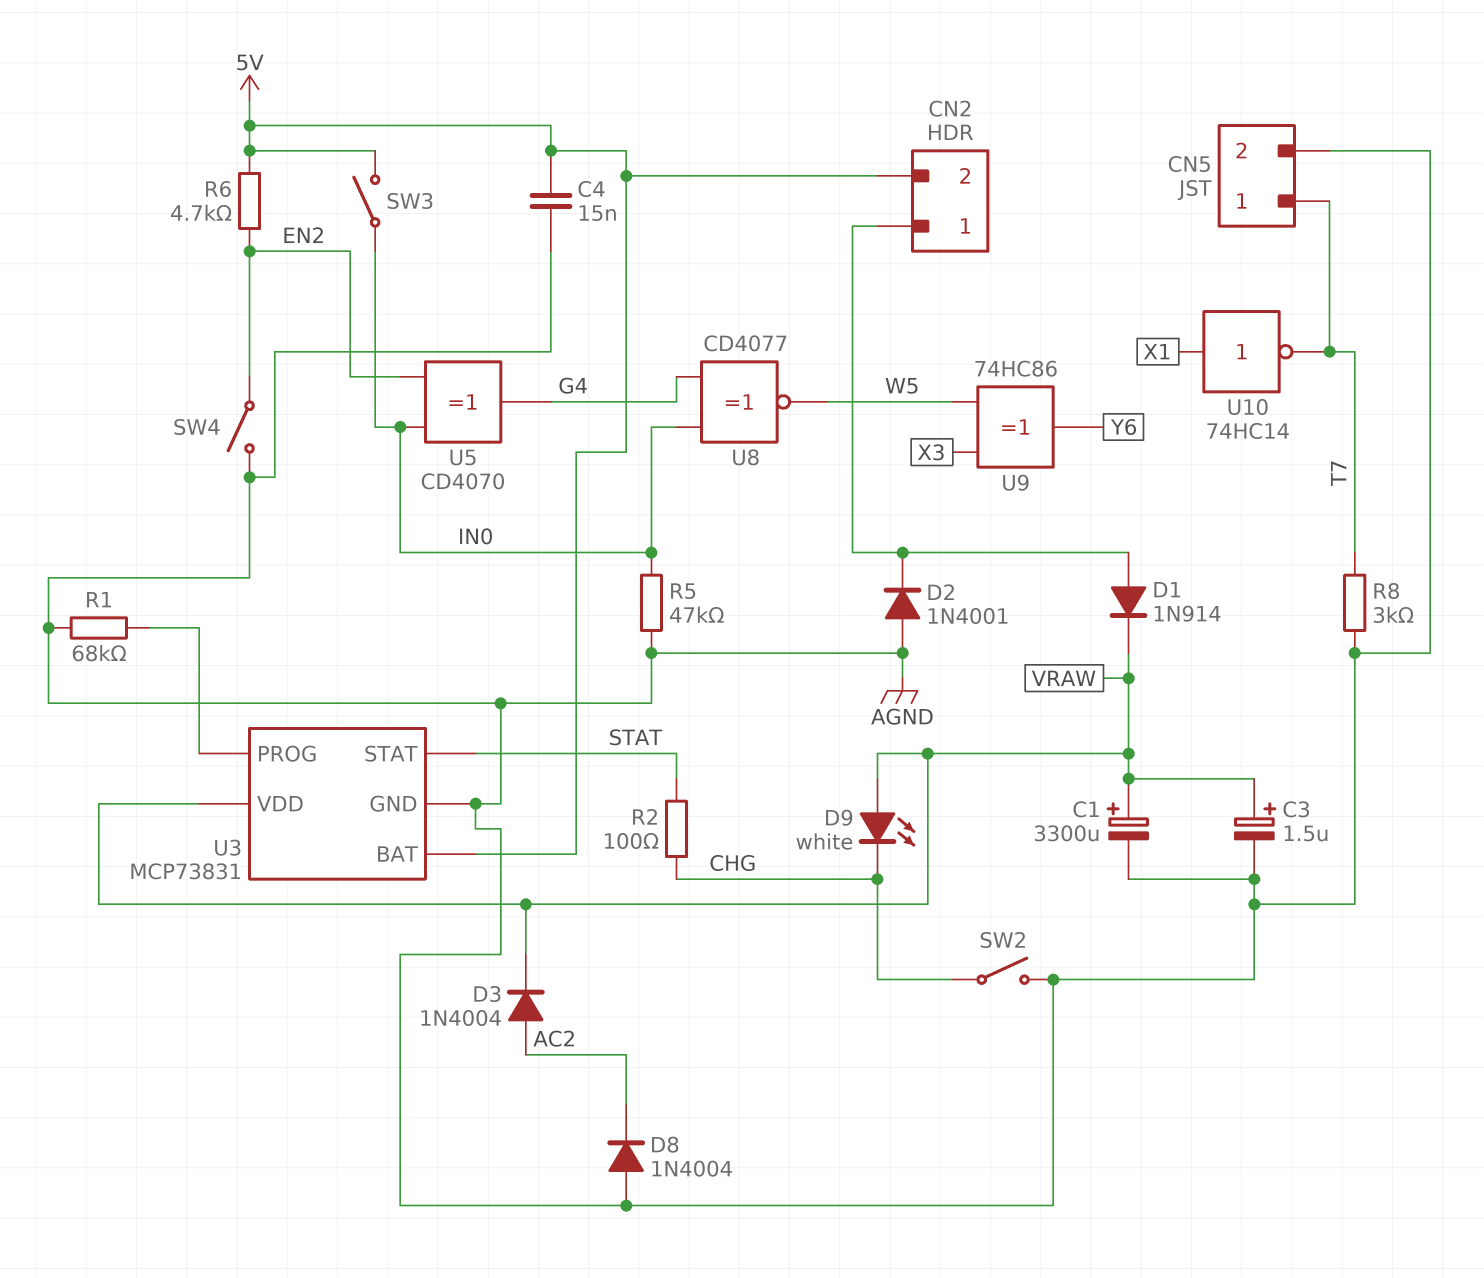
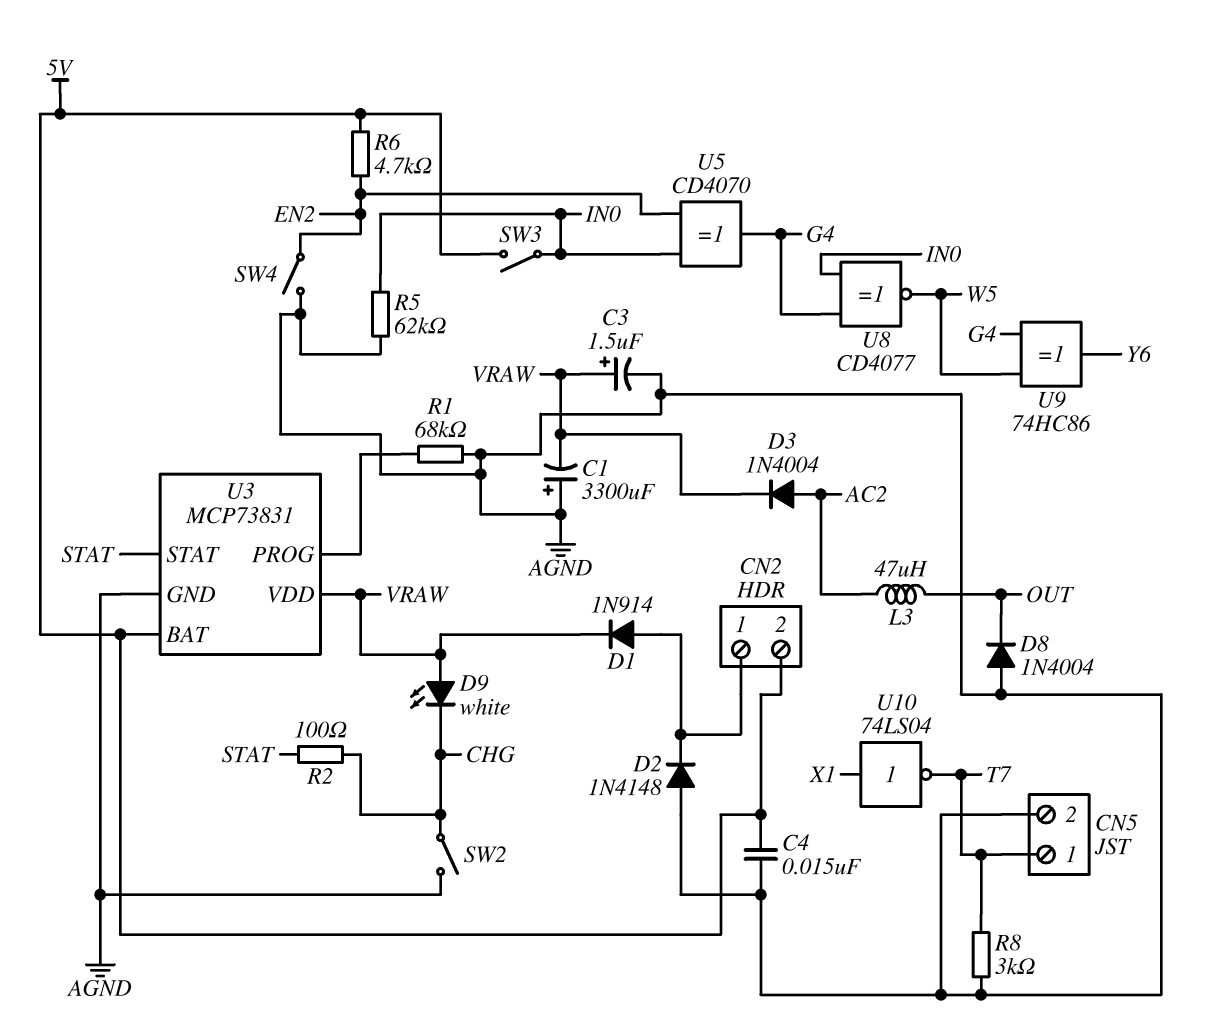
C1: 3300uF (plus VRAW, minus AGND) -> 3300uF (plus AGND, minus VRAW)
D2: diode 1N4001 (A AGND, K CN2/1) -> diode 1N4148 (A AGND, K CN2/1)
D8: diode 1N4004 (A AGND, K AC2) -> diode 1N4004 (A AGND, K OUT)
L3: none -> 47uH (AC2, OUT)
R5: 47k (AGND, IN0) -> 62k (AGND, IN0)
U9: XOR 74HC86 (in W5, in X3, out Y6) -> XOR 74HC86 (in G4, in W5, out Y6)
U10: NOT 74HC14 (in X1, out T7) -> NOT 74LS04 (in X1, out T7)

